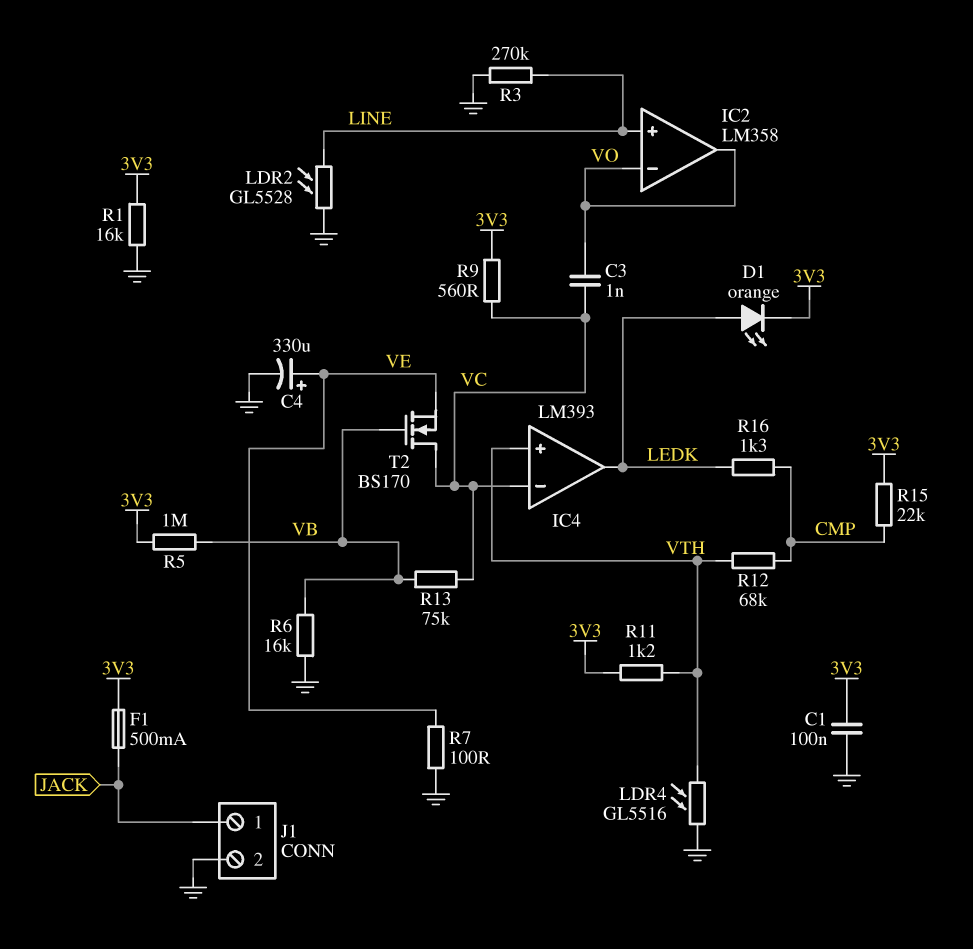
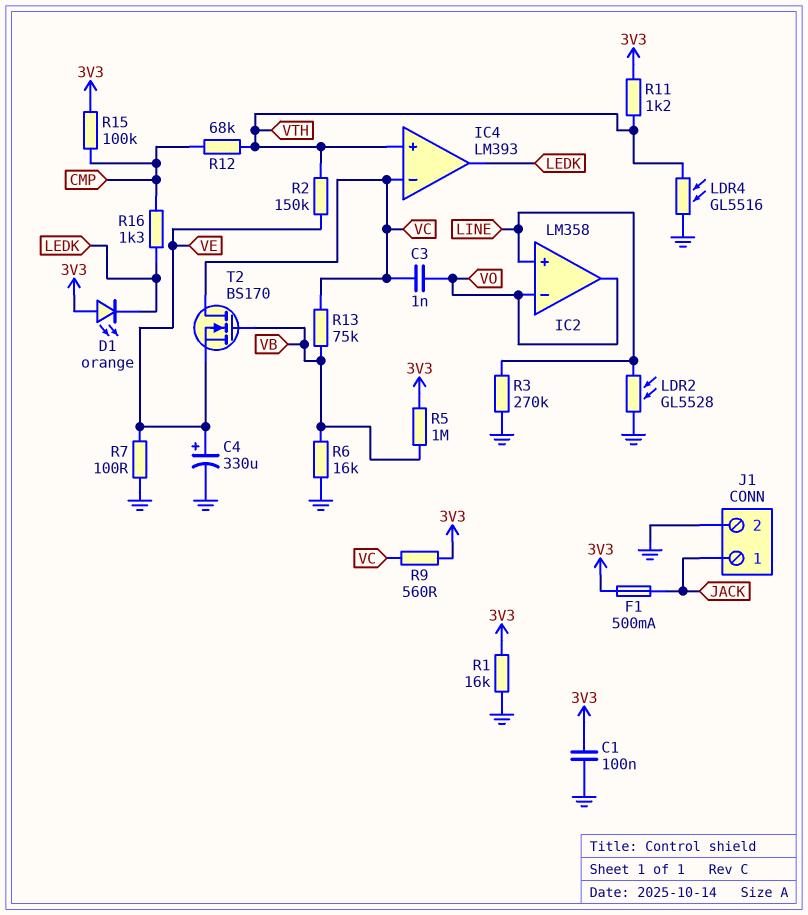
D1: LED orange (A LEDK, K 3V3) -> LED orange (A 3V3, K LEDK)
R2: none -> 150k (VE, VTH)
R15: 22k (3V3, CMP) -> 100k (3V3, CMP)

